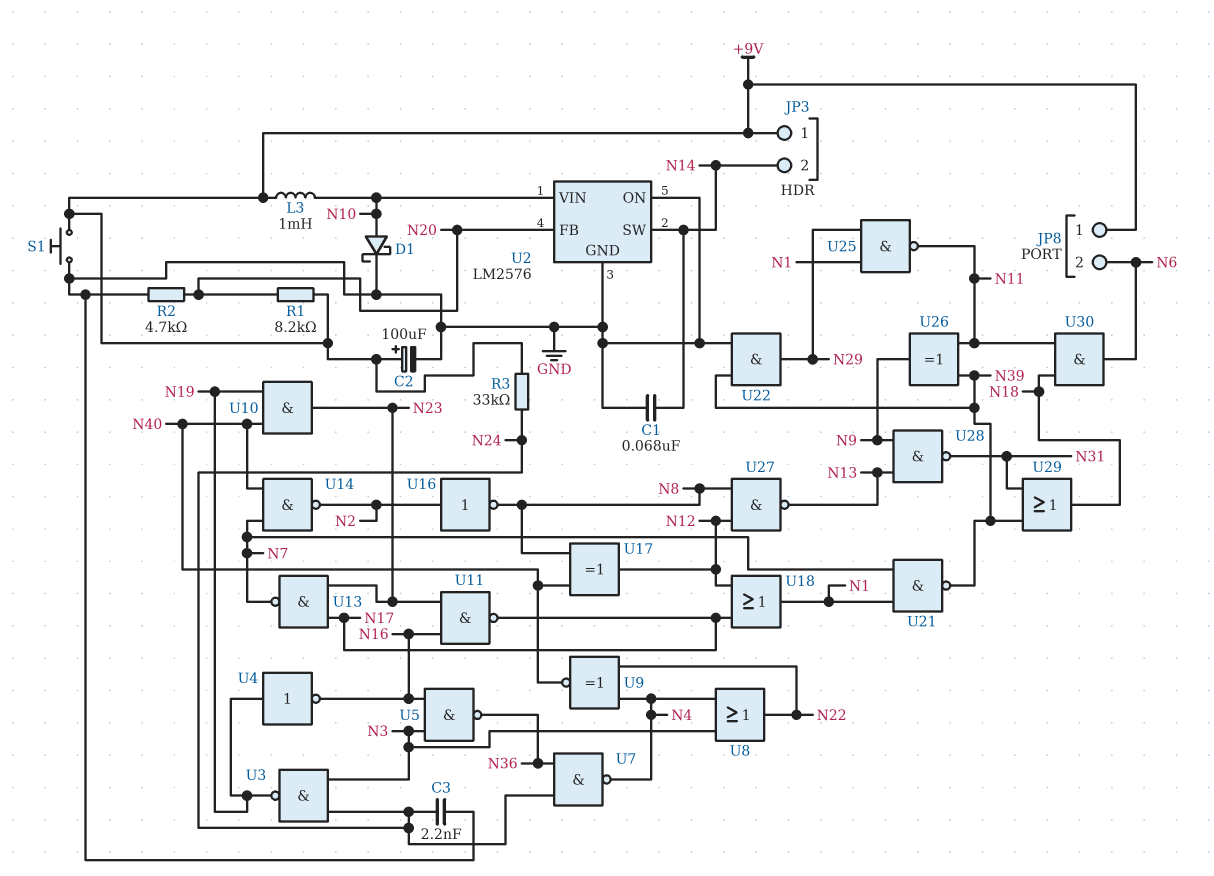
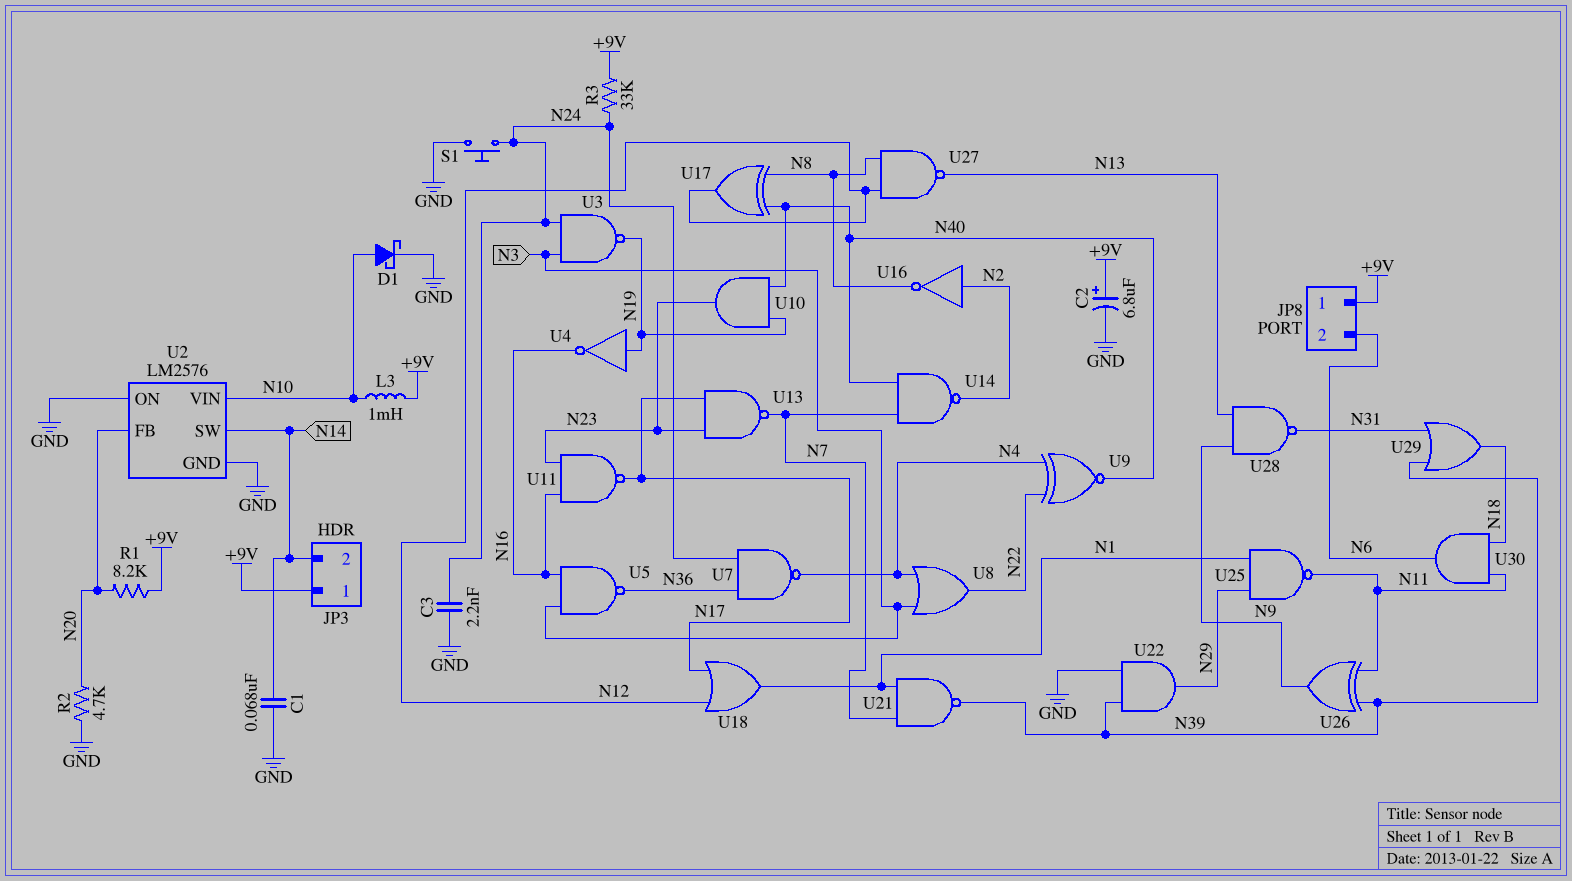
C2: 100uF (plus +9V, minus GND) -> 6.8uF (plus +9V, minus GND)
S1: button (+9V, GND) -> button (GND, N24)

